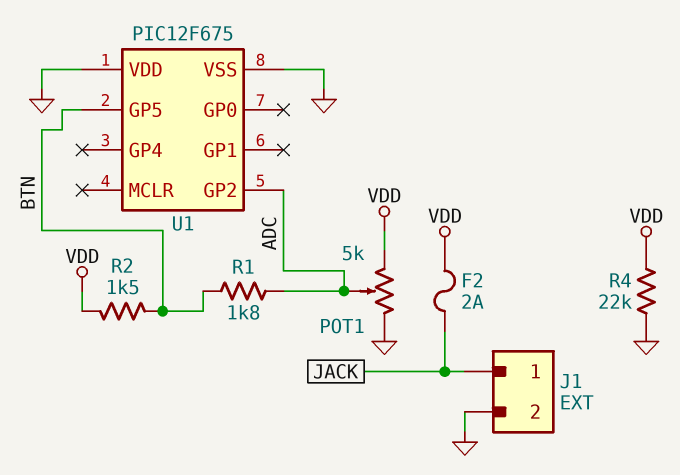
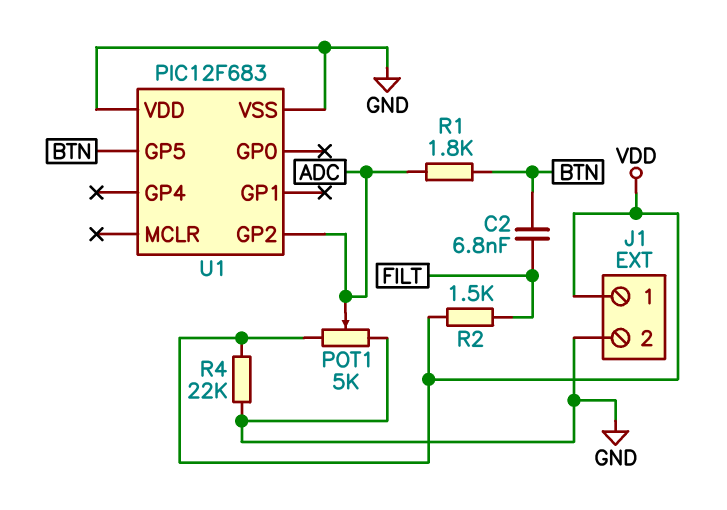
C2: none -> 6.8nF (BTN, FILT)
F2: 2A (JACK, VDD) -> none
J1 pin 1: JACK -> VDD
R2: 1.5k (BTN, VDD) -> 1.5k (FILT, VDD)
U1: PIC12F675 -> PIC12F683

